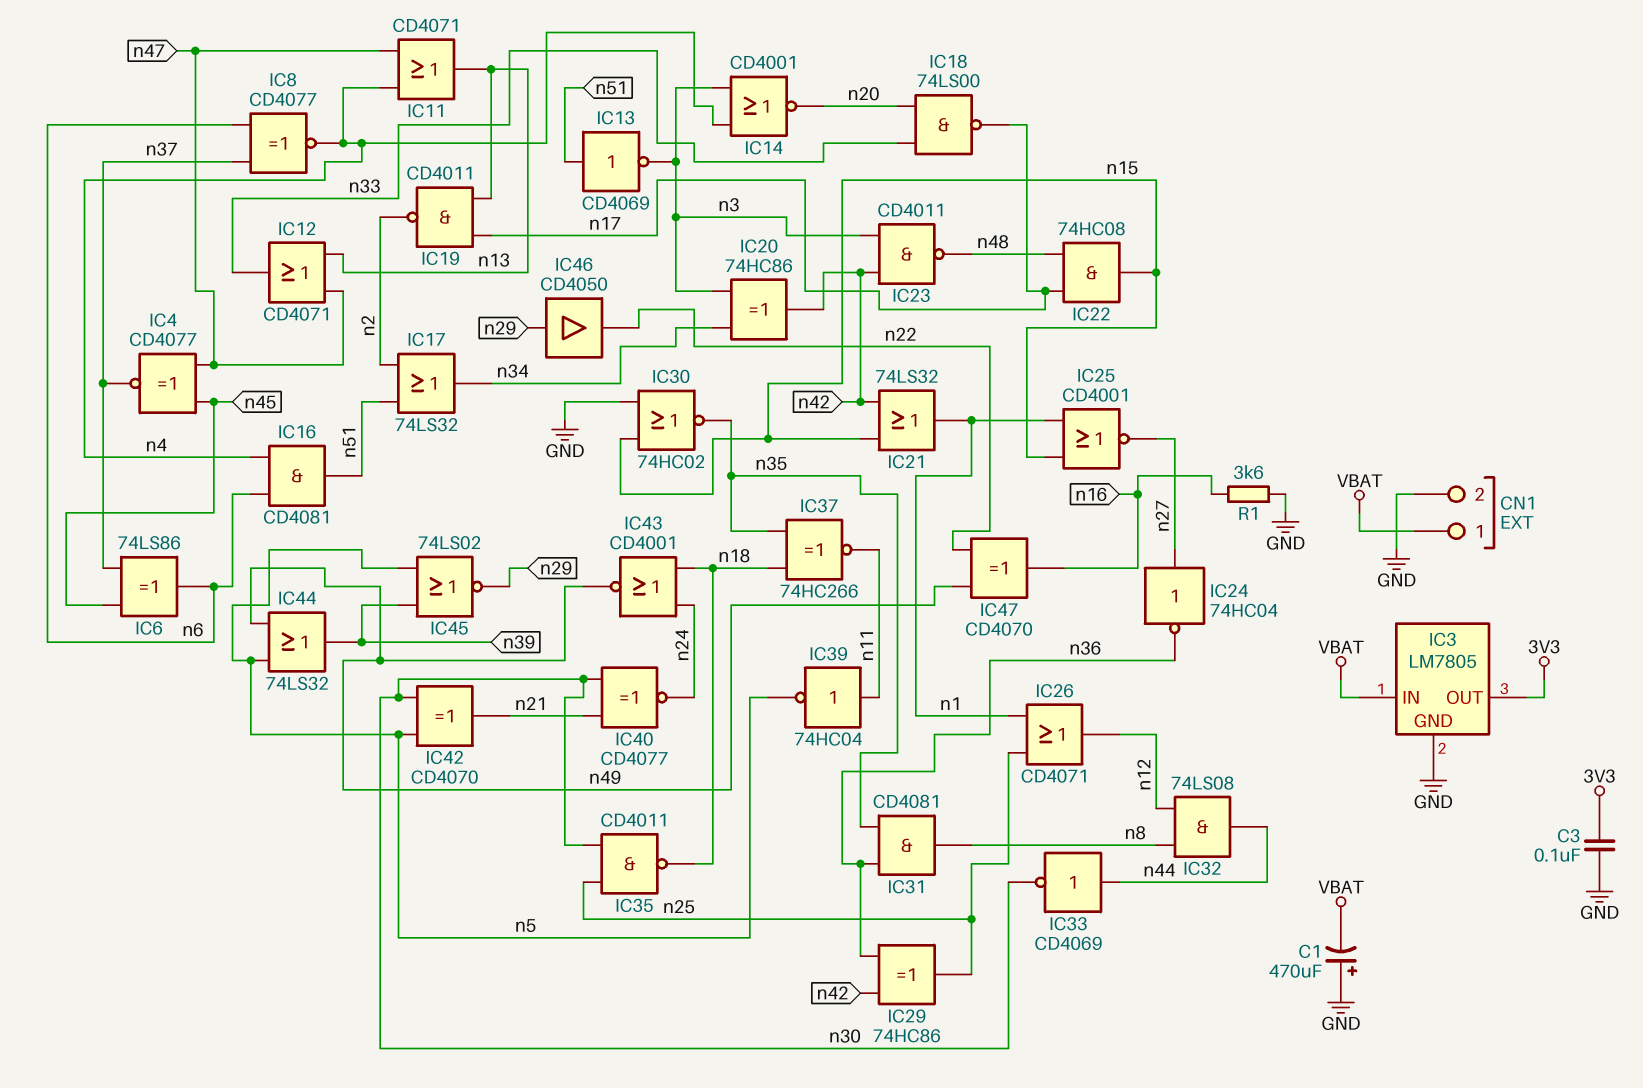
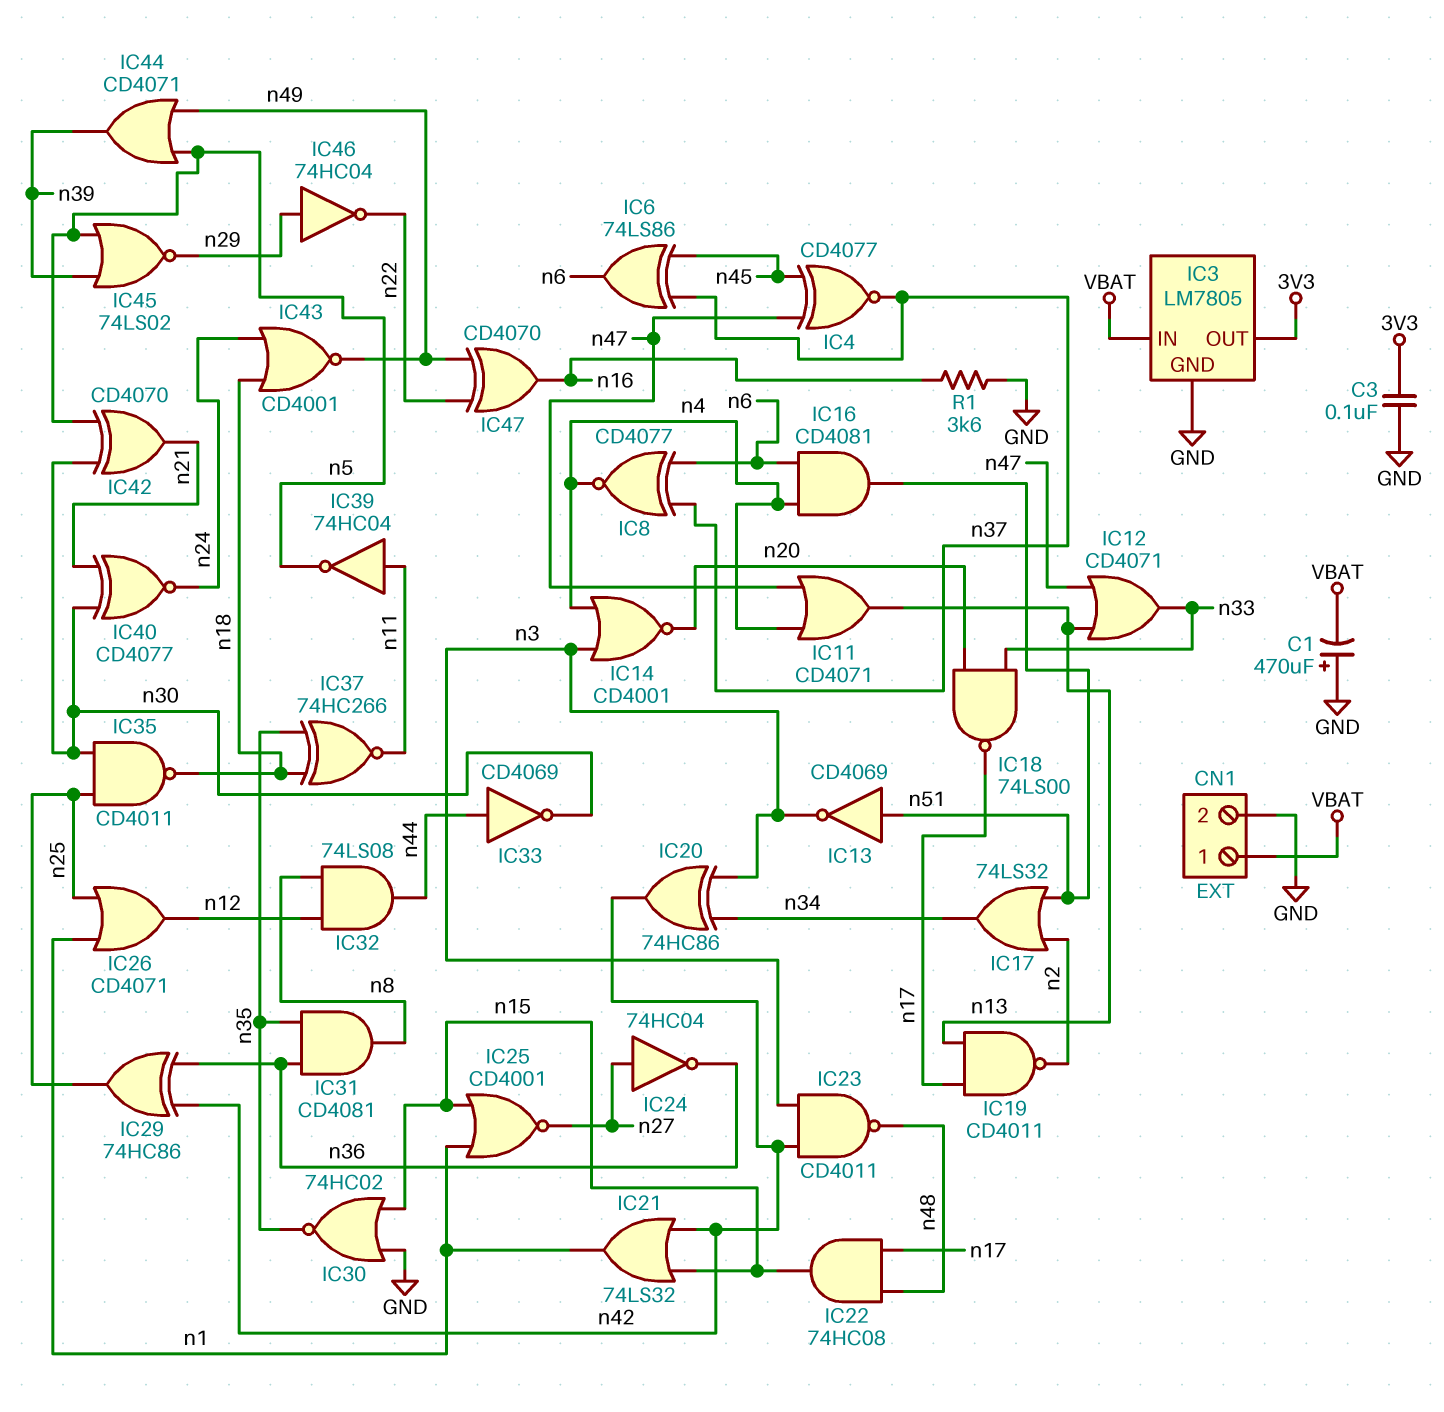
IC44: OR 74LS32 (in n5, in n49, out n39) -> OR CD4071 (in n5, in n49, out n39)
IC46: buffer CD4050 (in n29, out n22) -> NOT 74HC04 (in n29, out n22)

